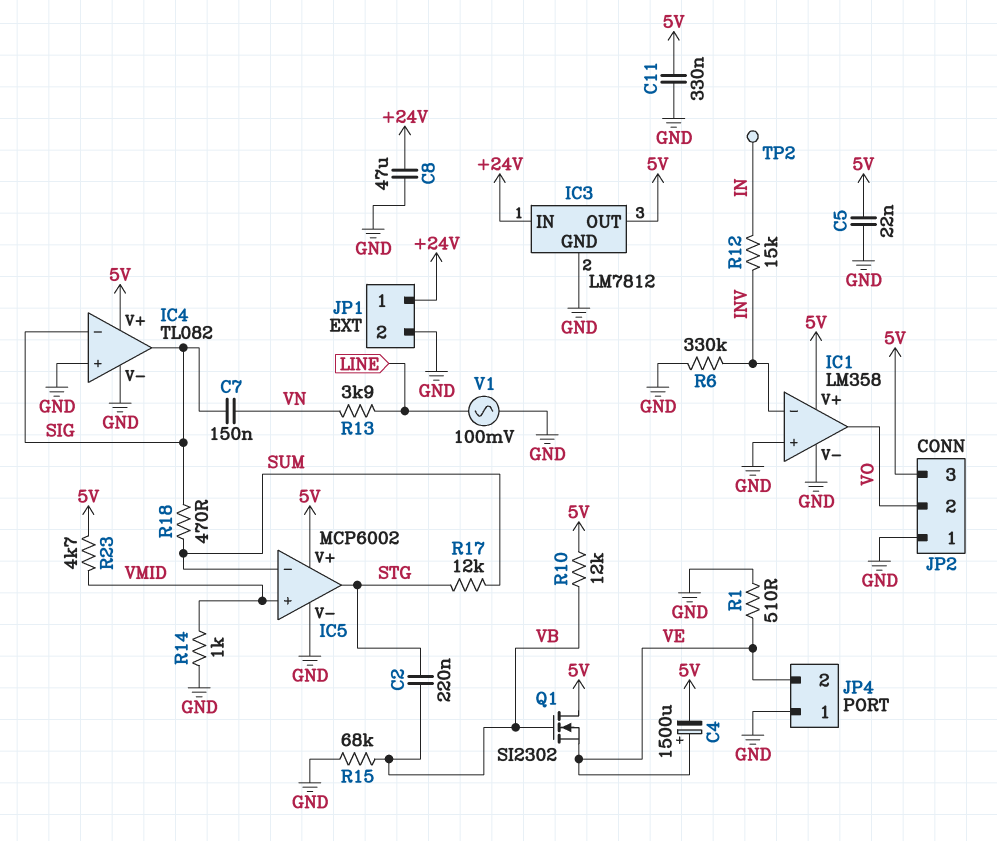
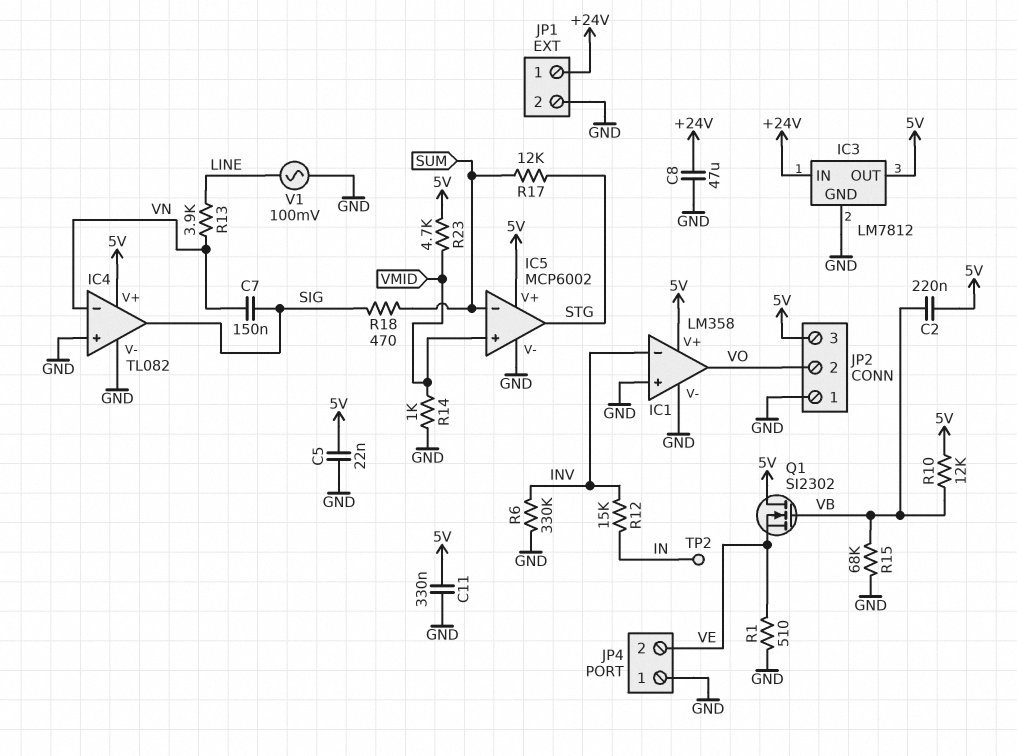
C2: 220nF (STG, VB) -> 220nF (5V, VB)
C4: 1500uF (plus VE, minus 5V) -> none
IC4 pin in-: SIG -> VN

